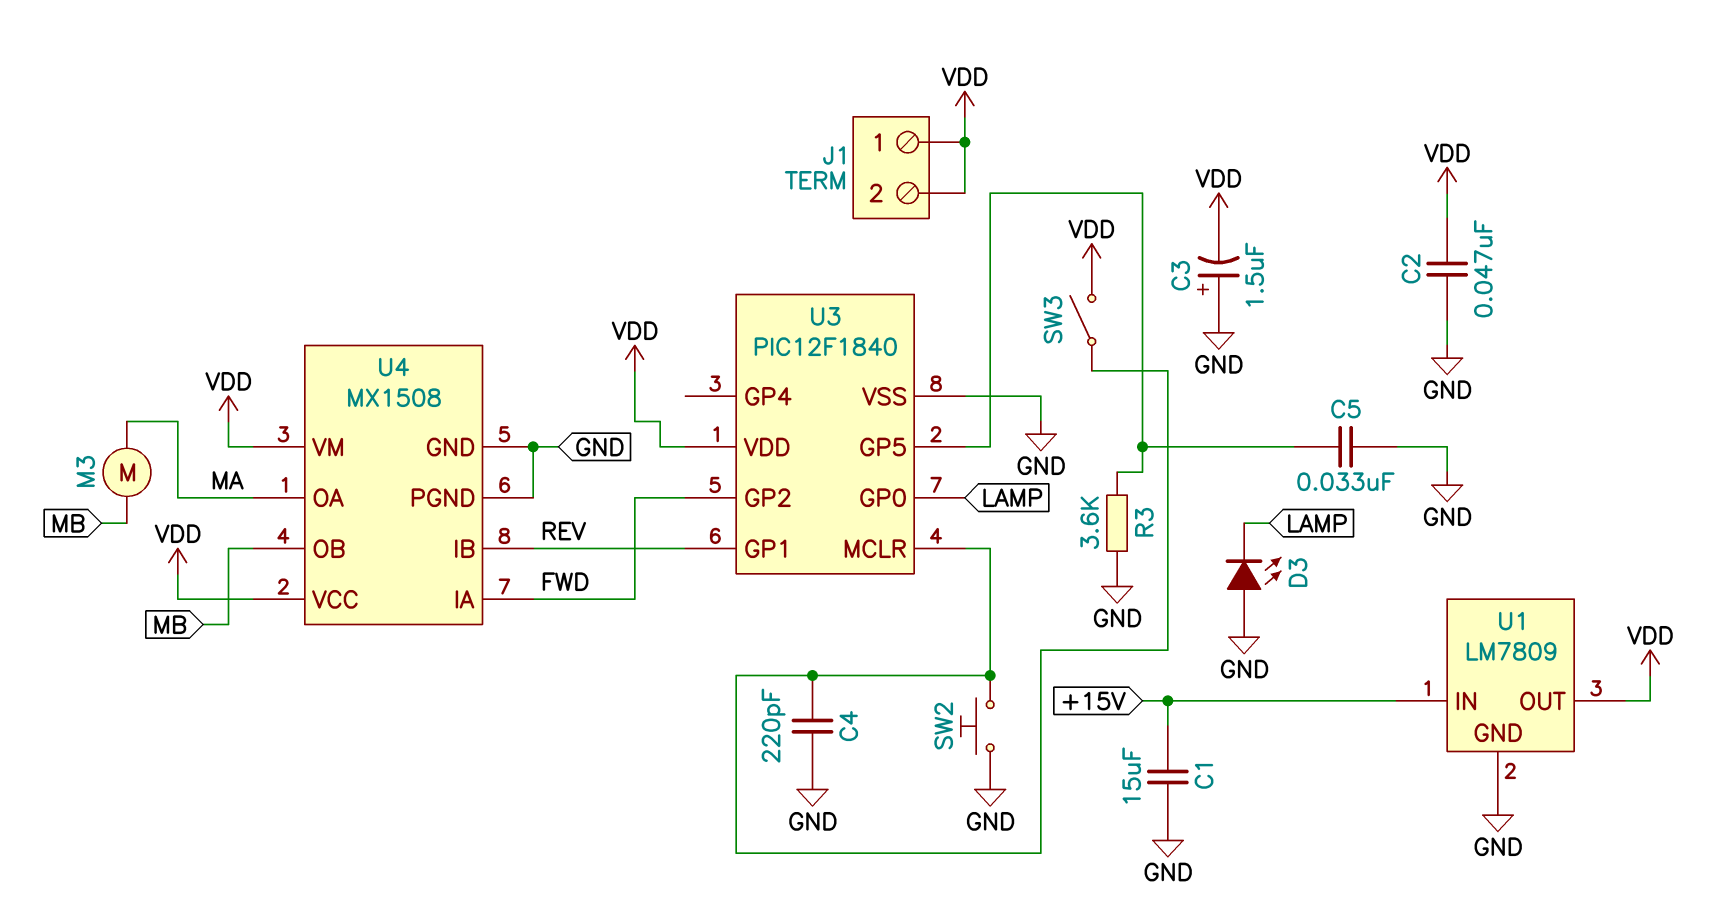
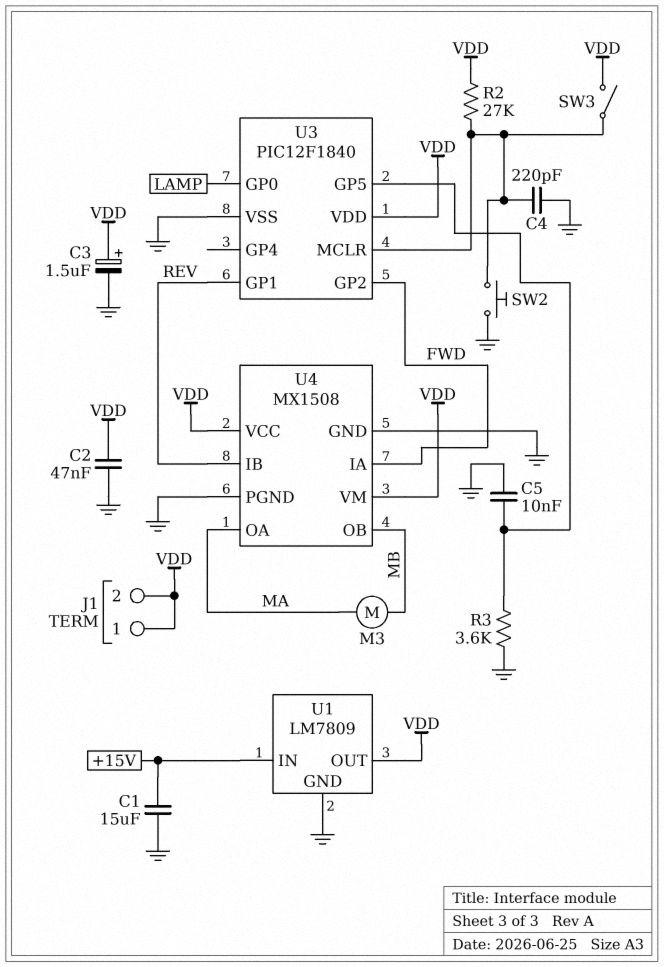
C3: 1.5uF (plus GND, minus VDD) -> 1.5uF (plus VDD, minus GND)
C5: 33nF (GND, U3/GP5) -> 10nF (GND, U3/GP5)
D3: LED (A GND, K LAMP) -> none
R2: none -> 27k (U3/MCLR, VDD)

